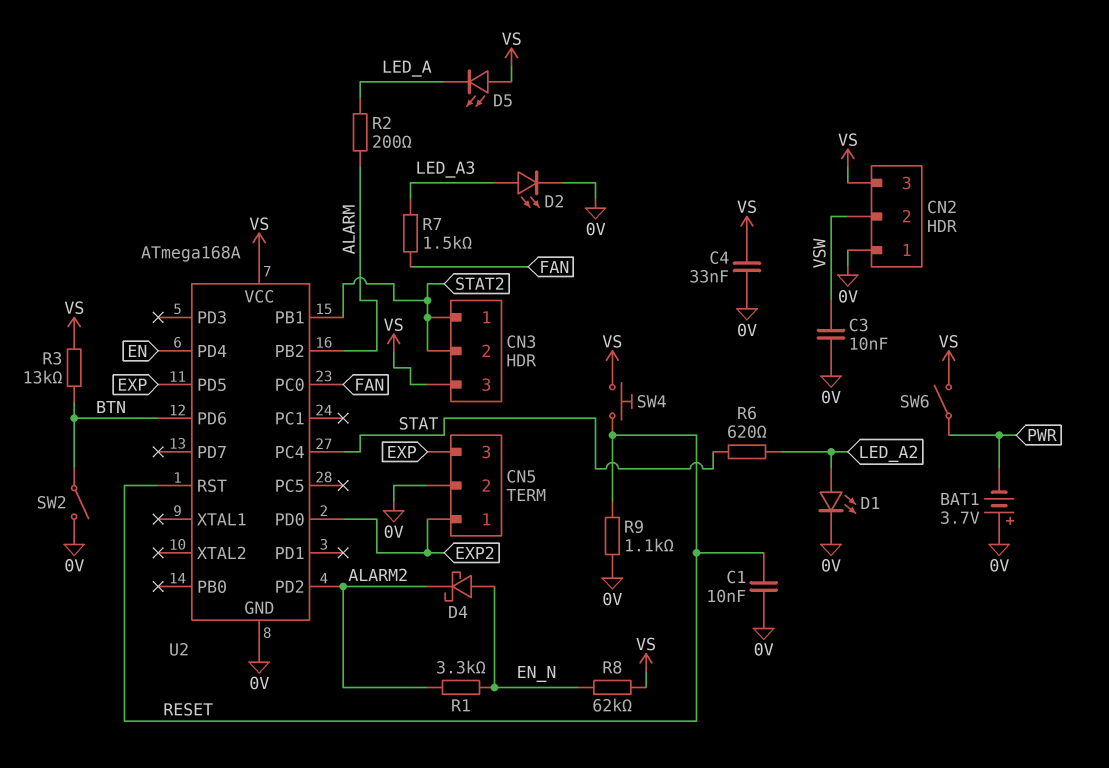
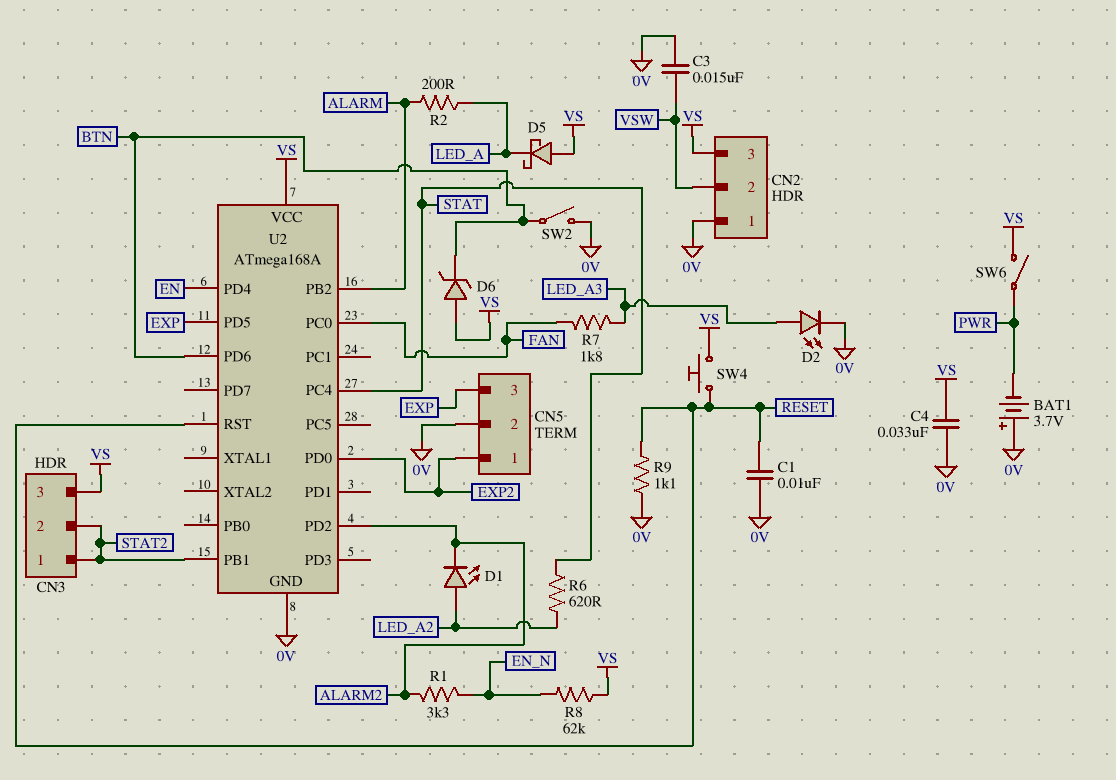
C3: 10nF (0V, VSW) -> 15nF (0V, VSW)
D1: LED (A LED_A2, K 0V) -> LED (A LED_A2, K ALARM2)
D4: schottky (A EN_N, K ALARM2) -> none
D5: LED (A VS, K LED_A) -> schottky (A VS, K LED_A)
D6: none -> zener (A VS, K BTN)
R3: 13k (BTN, VS) -> none
R7: 1.5k (FAN, LED_A3) -> 1.8k (FAN, LED_A3)

